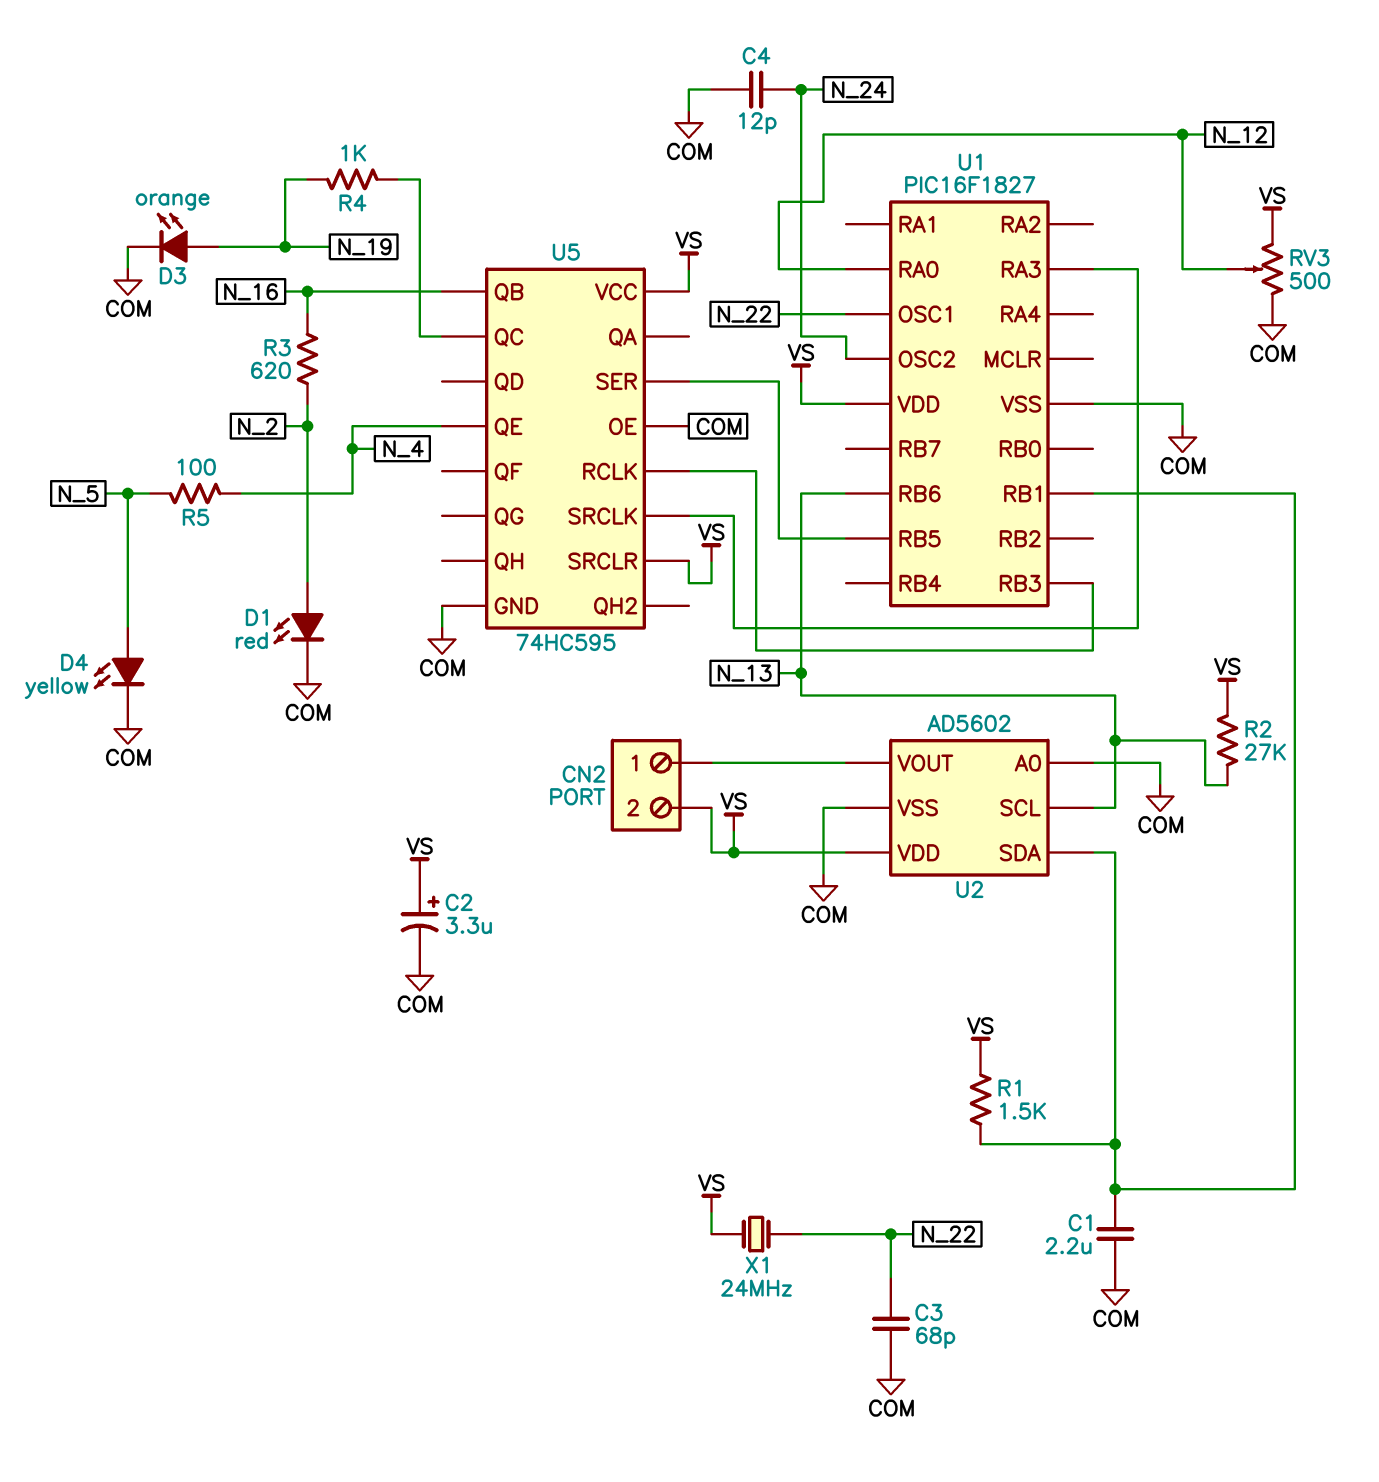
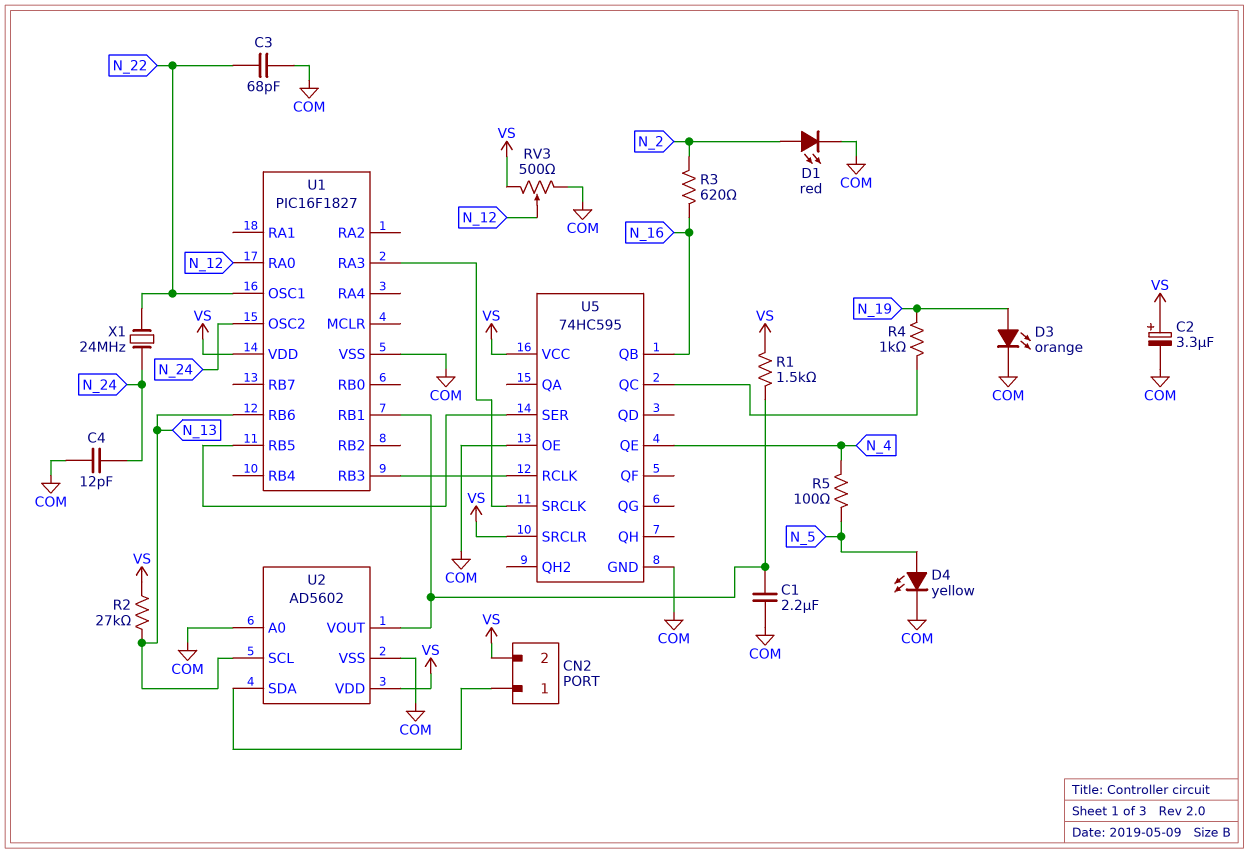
U2 pin SDA: U1/RB1 -> CN2/1
U2 pin VOUT: CN2/1 -> U1/RB1
X1: 24MHz (N_22, VS) -> 24MHz (N_22, N_24)

